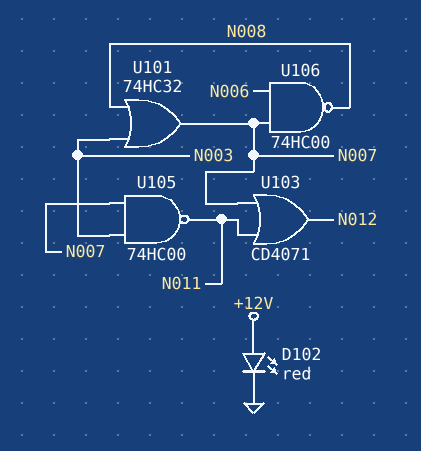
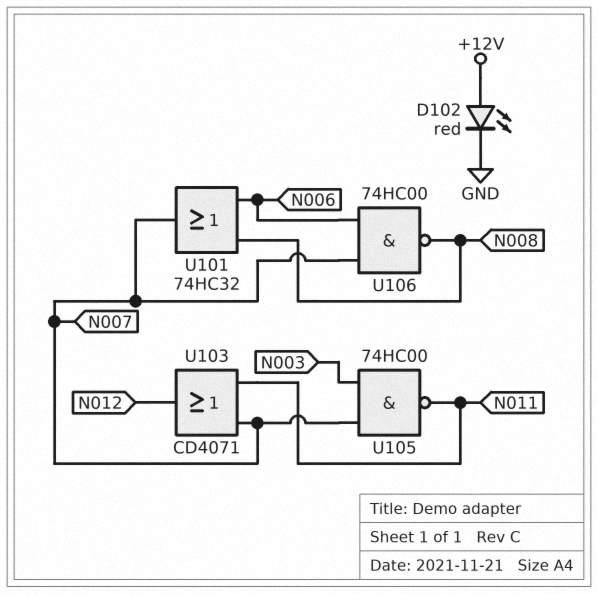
U101: OR 74HC32 (in N003, in N008, out N007) -> OR 74HC32 (in N006, in N008, out N007)

